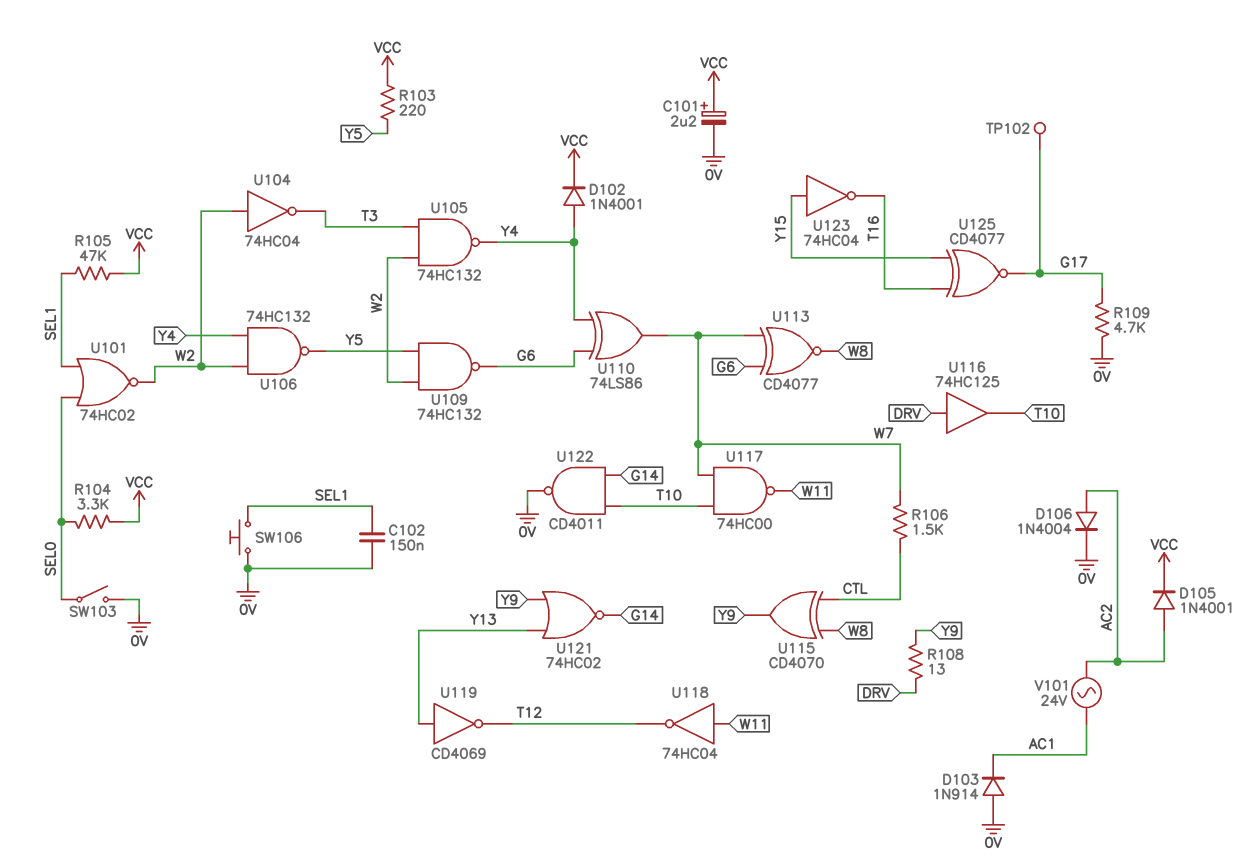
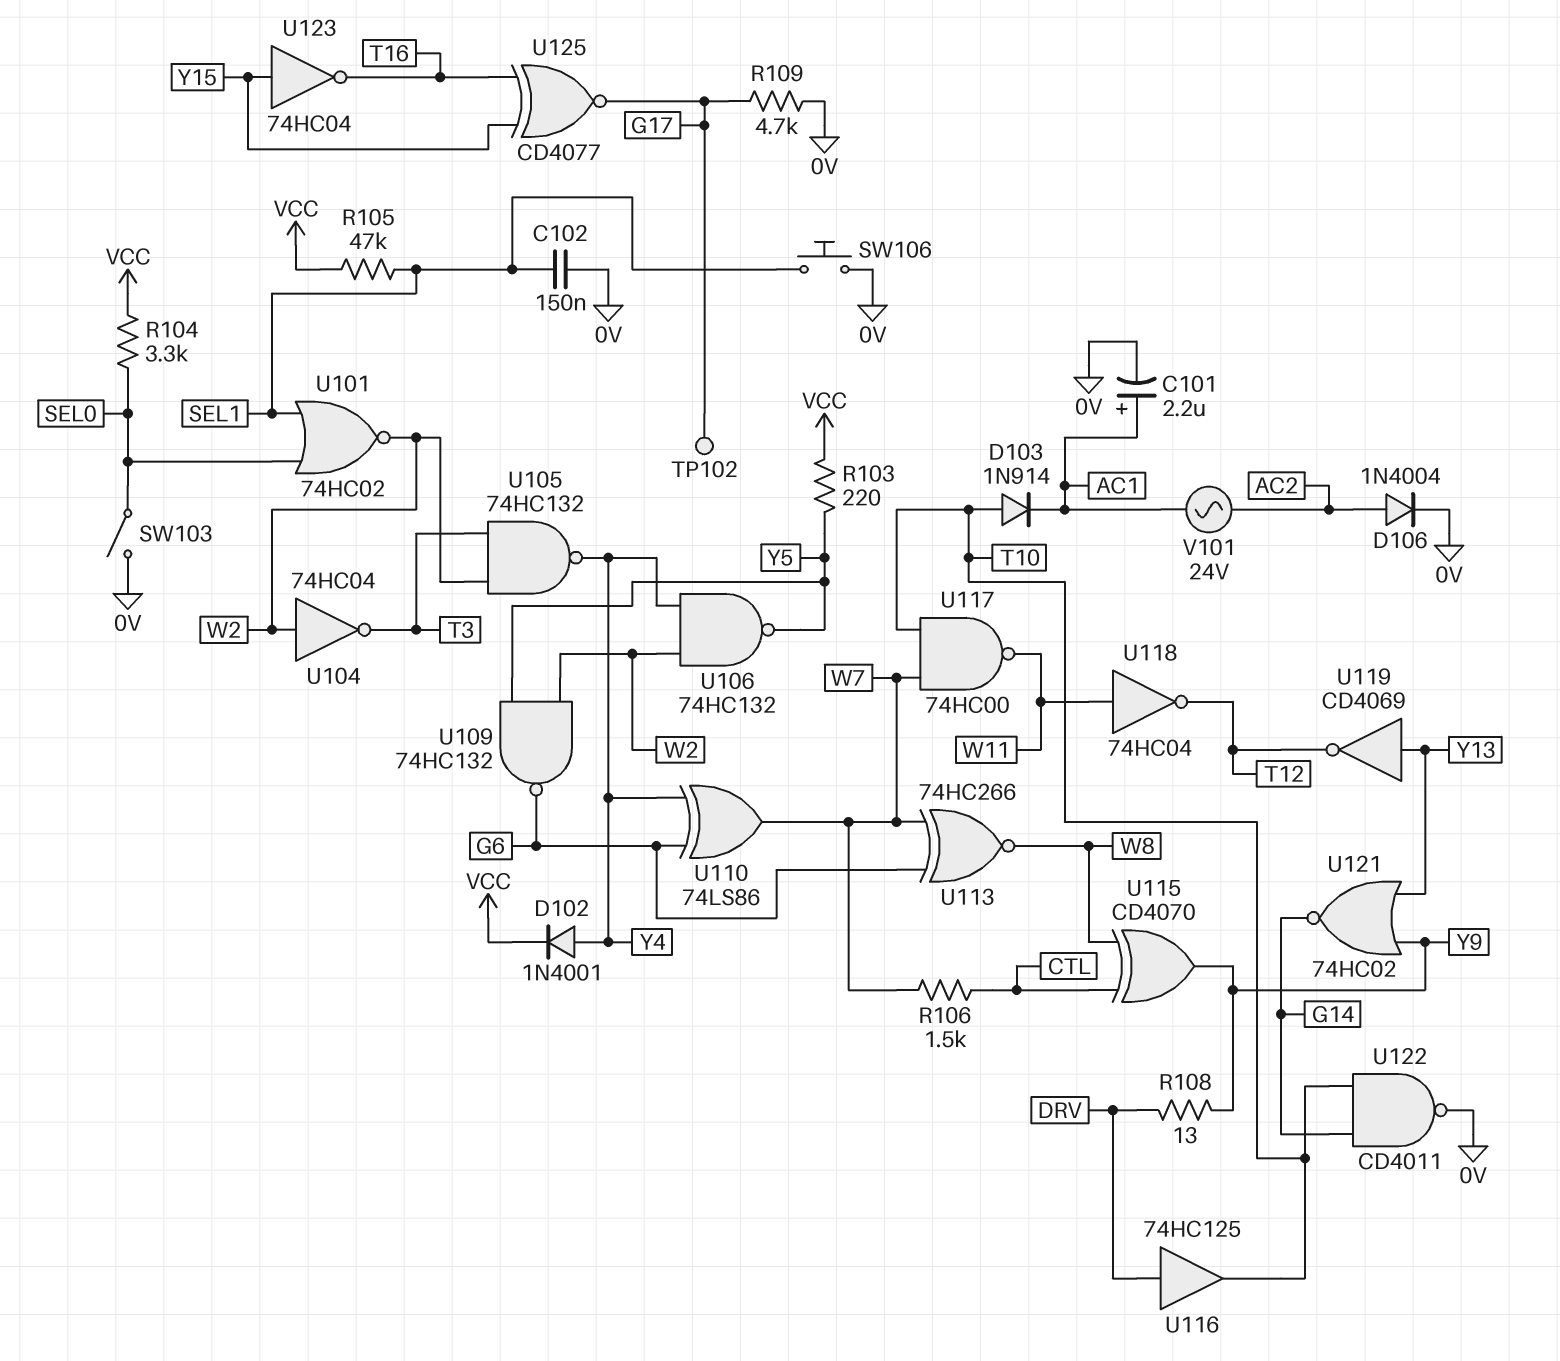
C101: 2.2uF (plus VCC, minus 0V) -> 2.2uF (plus AC1, minus 0V)
D103: diode 1N914 (A 0V, K AC1) -> diode 1N914 (A T10, K AC1)
D105: diode 1N4001 (A AC2, K VCC) -> none
U113: XNOR CD4077 (in G6, in W7, out W8) -> XNOR 74HC266 (in G6, in W7, out W8)

